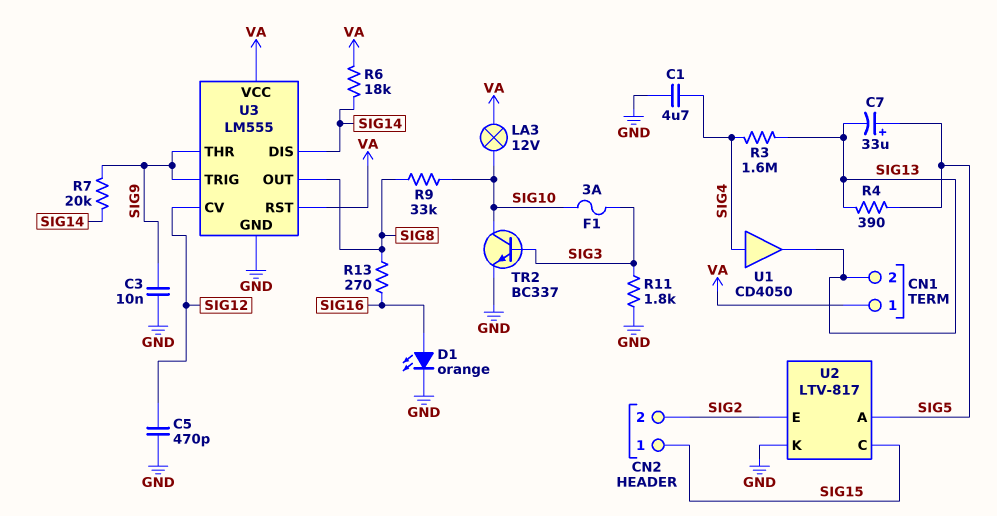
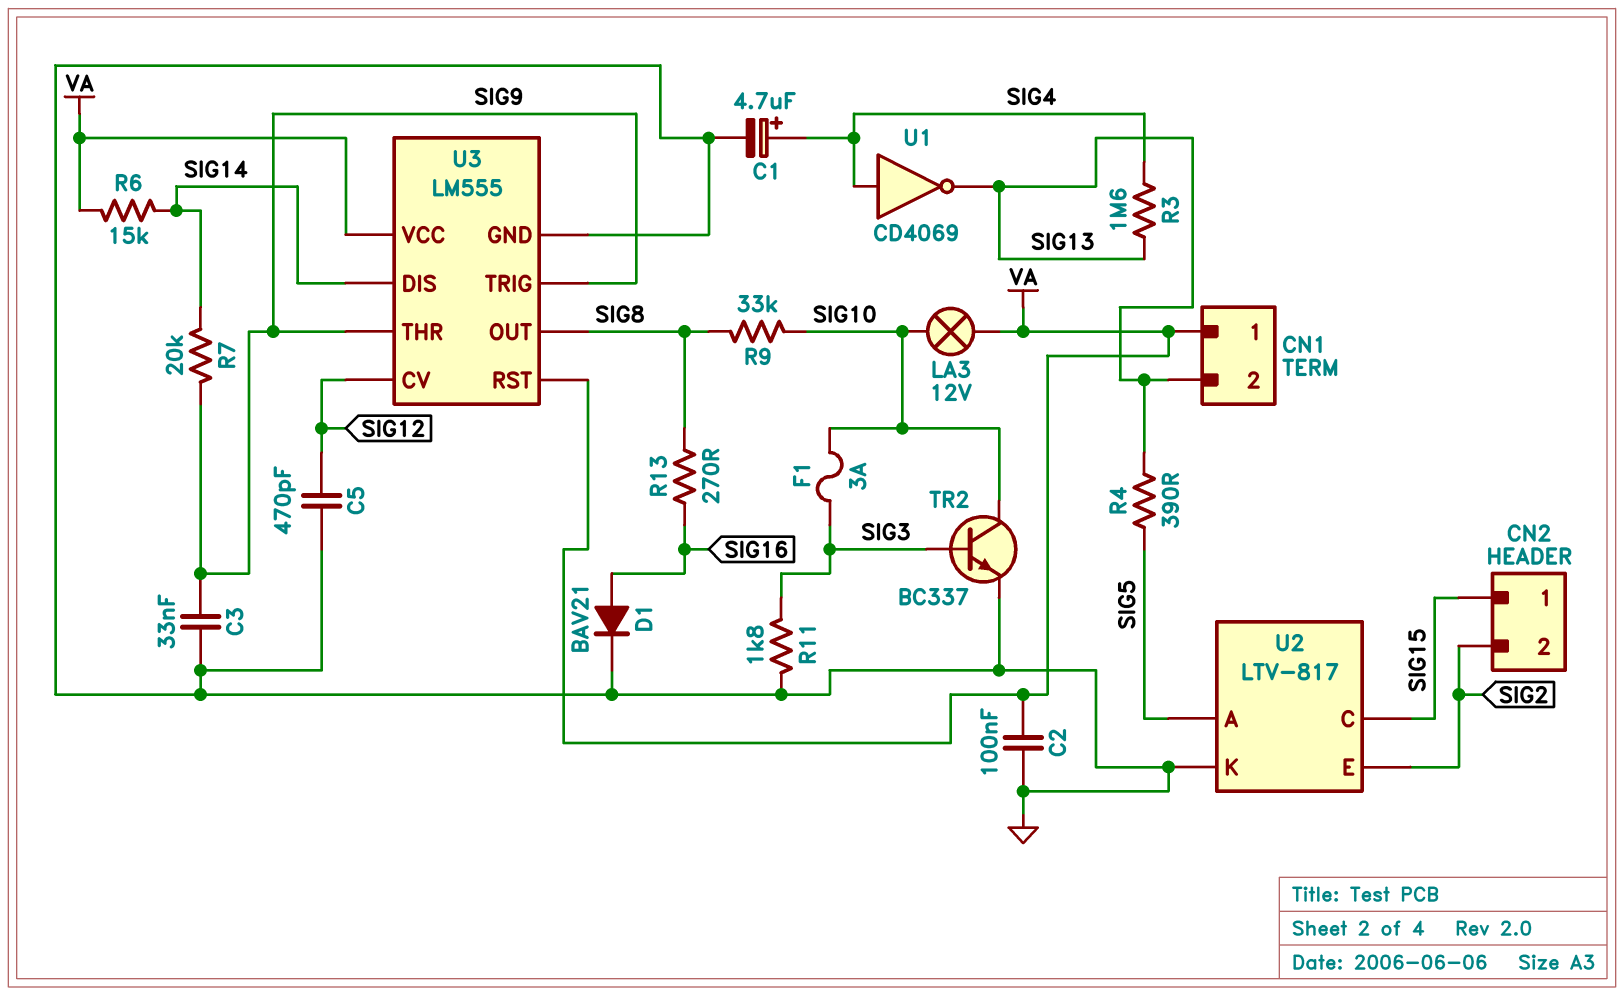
C1: 4.7uF (GND, SIG4) -> 4.7uF (plus SIG4, minus GND)
C2: none -> 100nF (GND, VA)
C3: 10nF (GND, SIG9) -> 33nF (GND, SIG9)
C7: 33uF (plus SIG5, minus SIG13) -> none
D1: LED orange (A SIG16, K GND) -> diode BAV21 (A SIG16, K GND)
R6: 18k (SIG14, VA) -> 15k (SIG14, VA)
U1: buffer CD4050 (in SIG4, out SIG13) -> NOT CD4069 (in SIG4, out SIG13)

